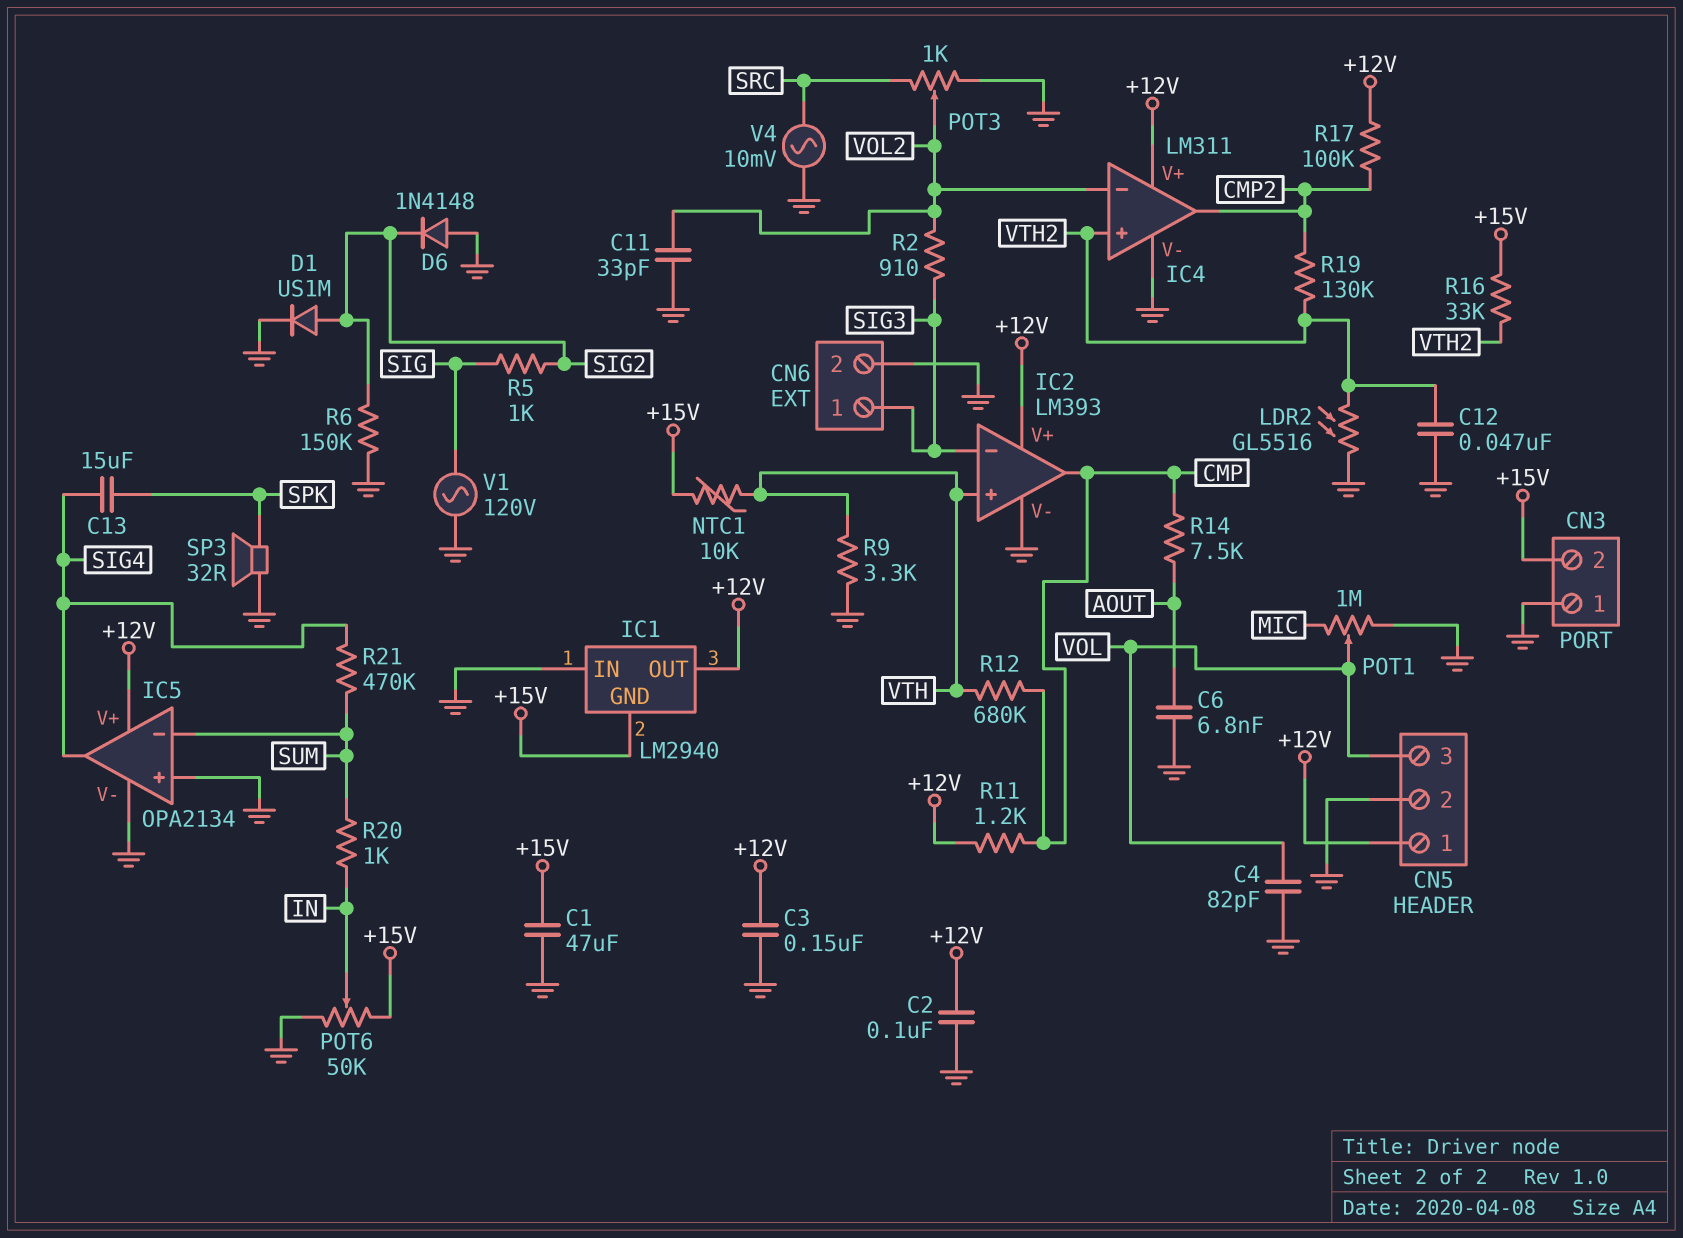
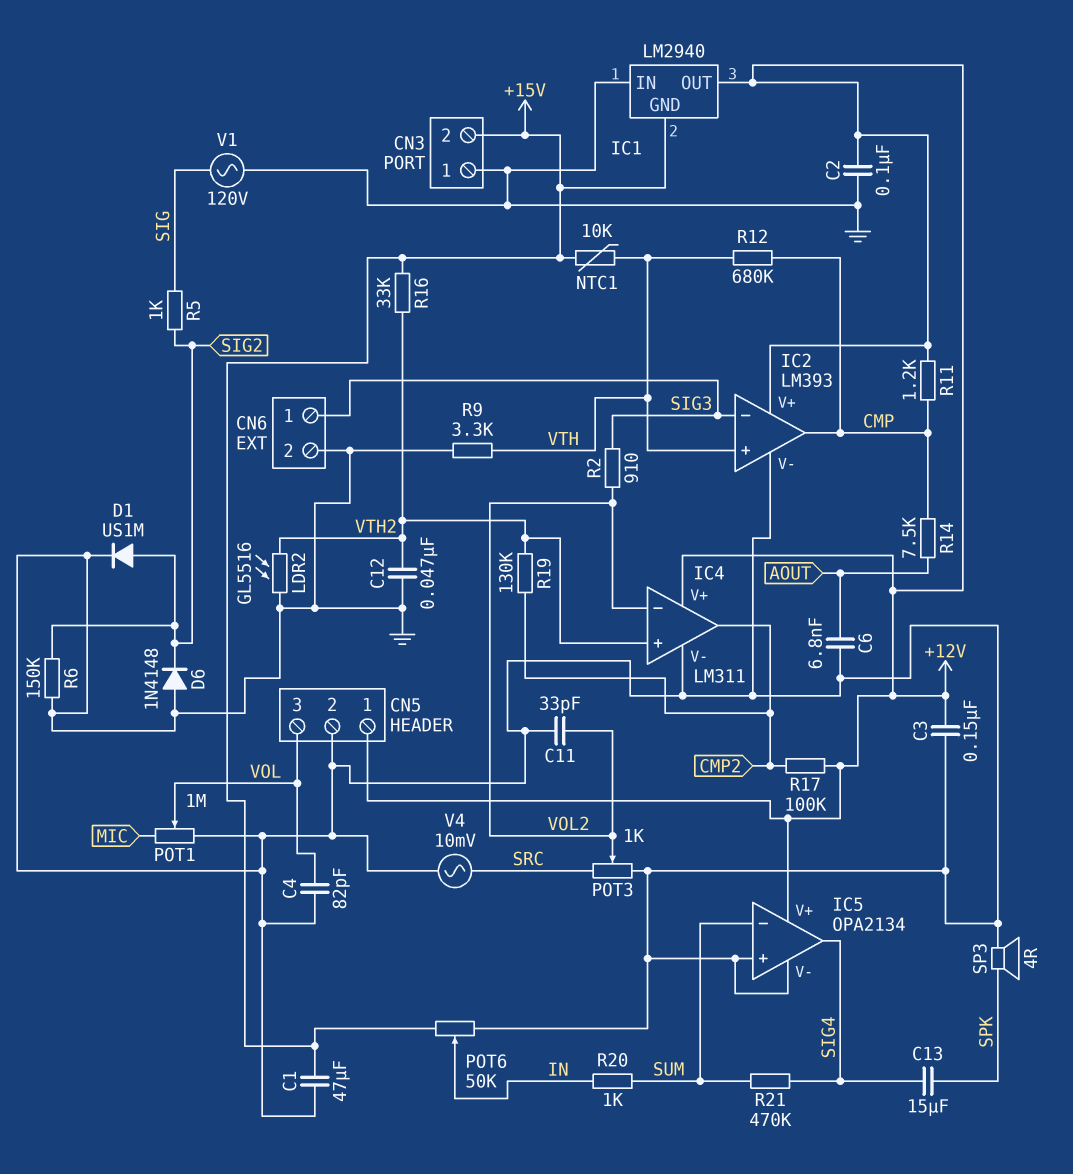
SP3: speaker 32R (GND, SPK) -> speaker 4R (GND, SPK)

